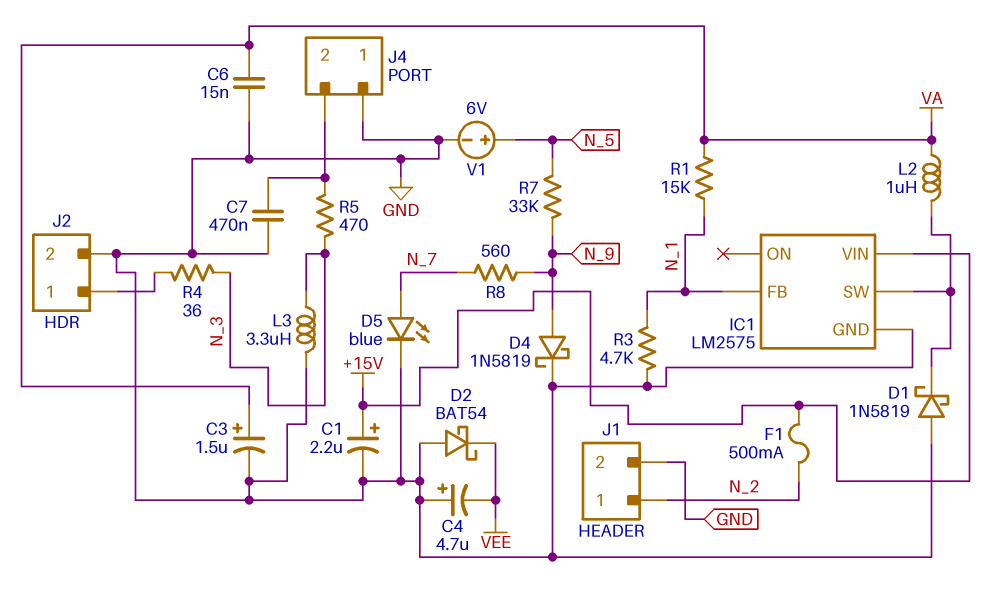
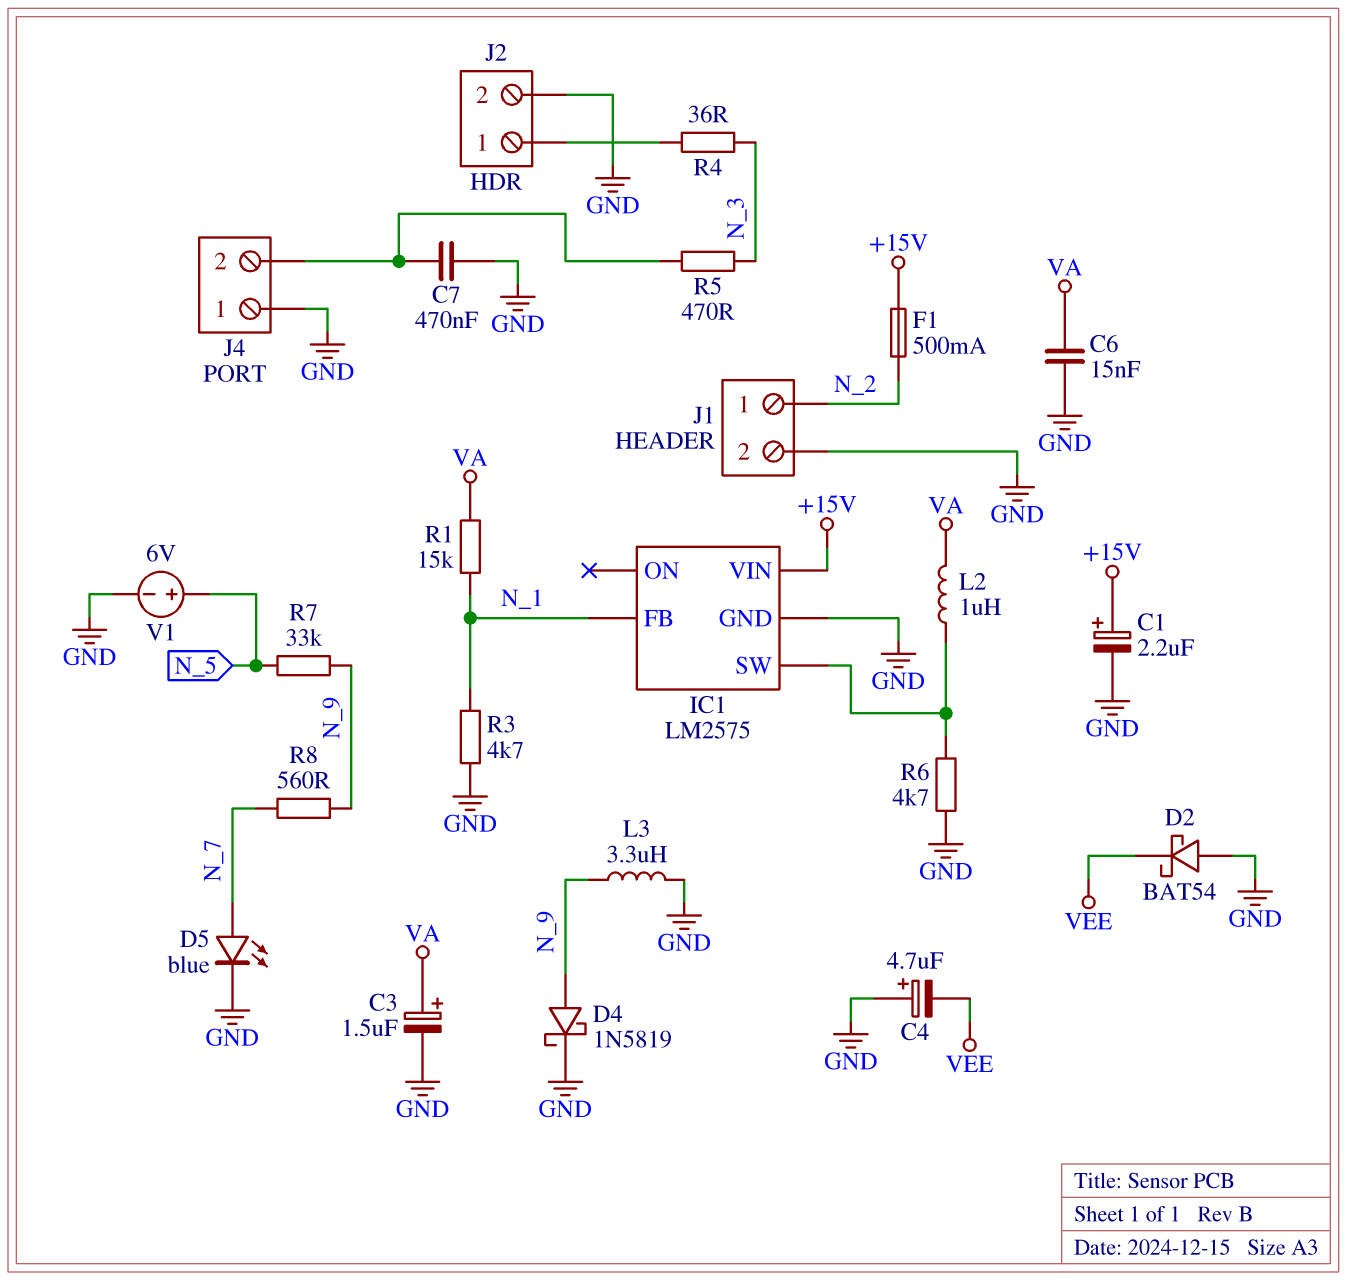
D1: schottky 1N5819 (A GND, K IC1/SW) -> none
L3: 3.3uH (GND, N_3) -> 3.3uH (GND, N_9)
R6: none -> 4.7k (GND, IC1/SW)

